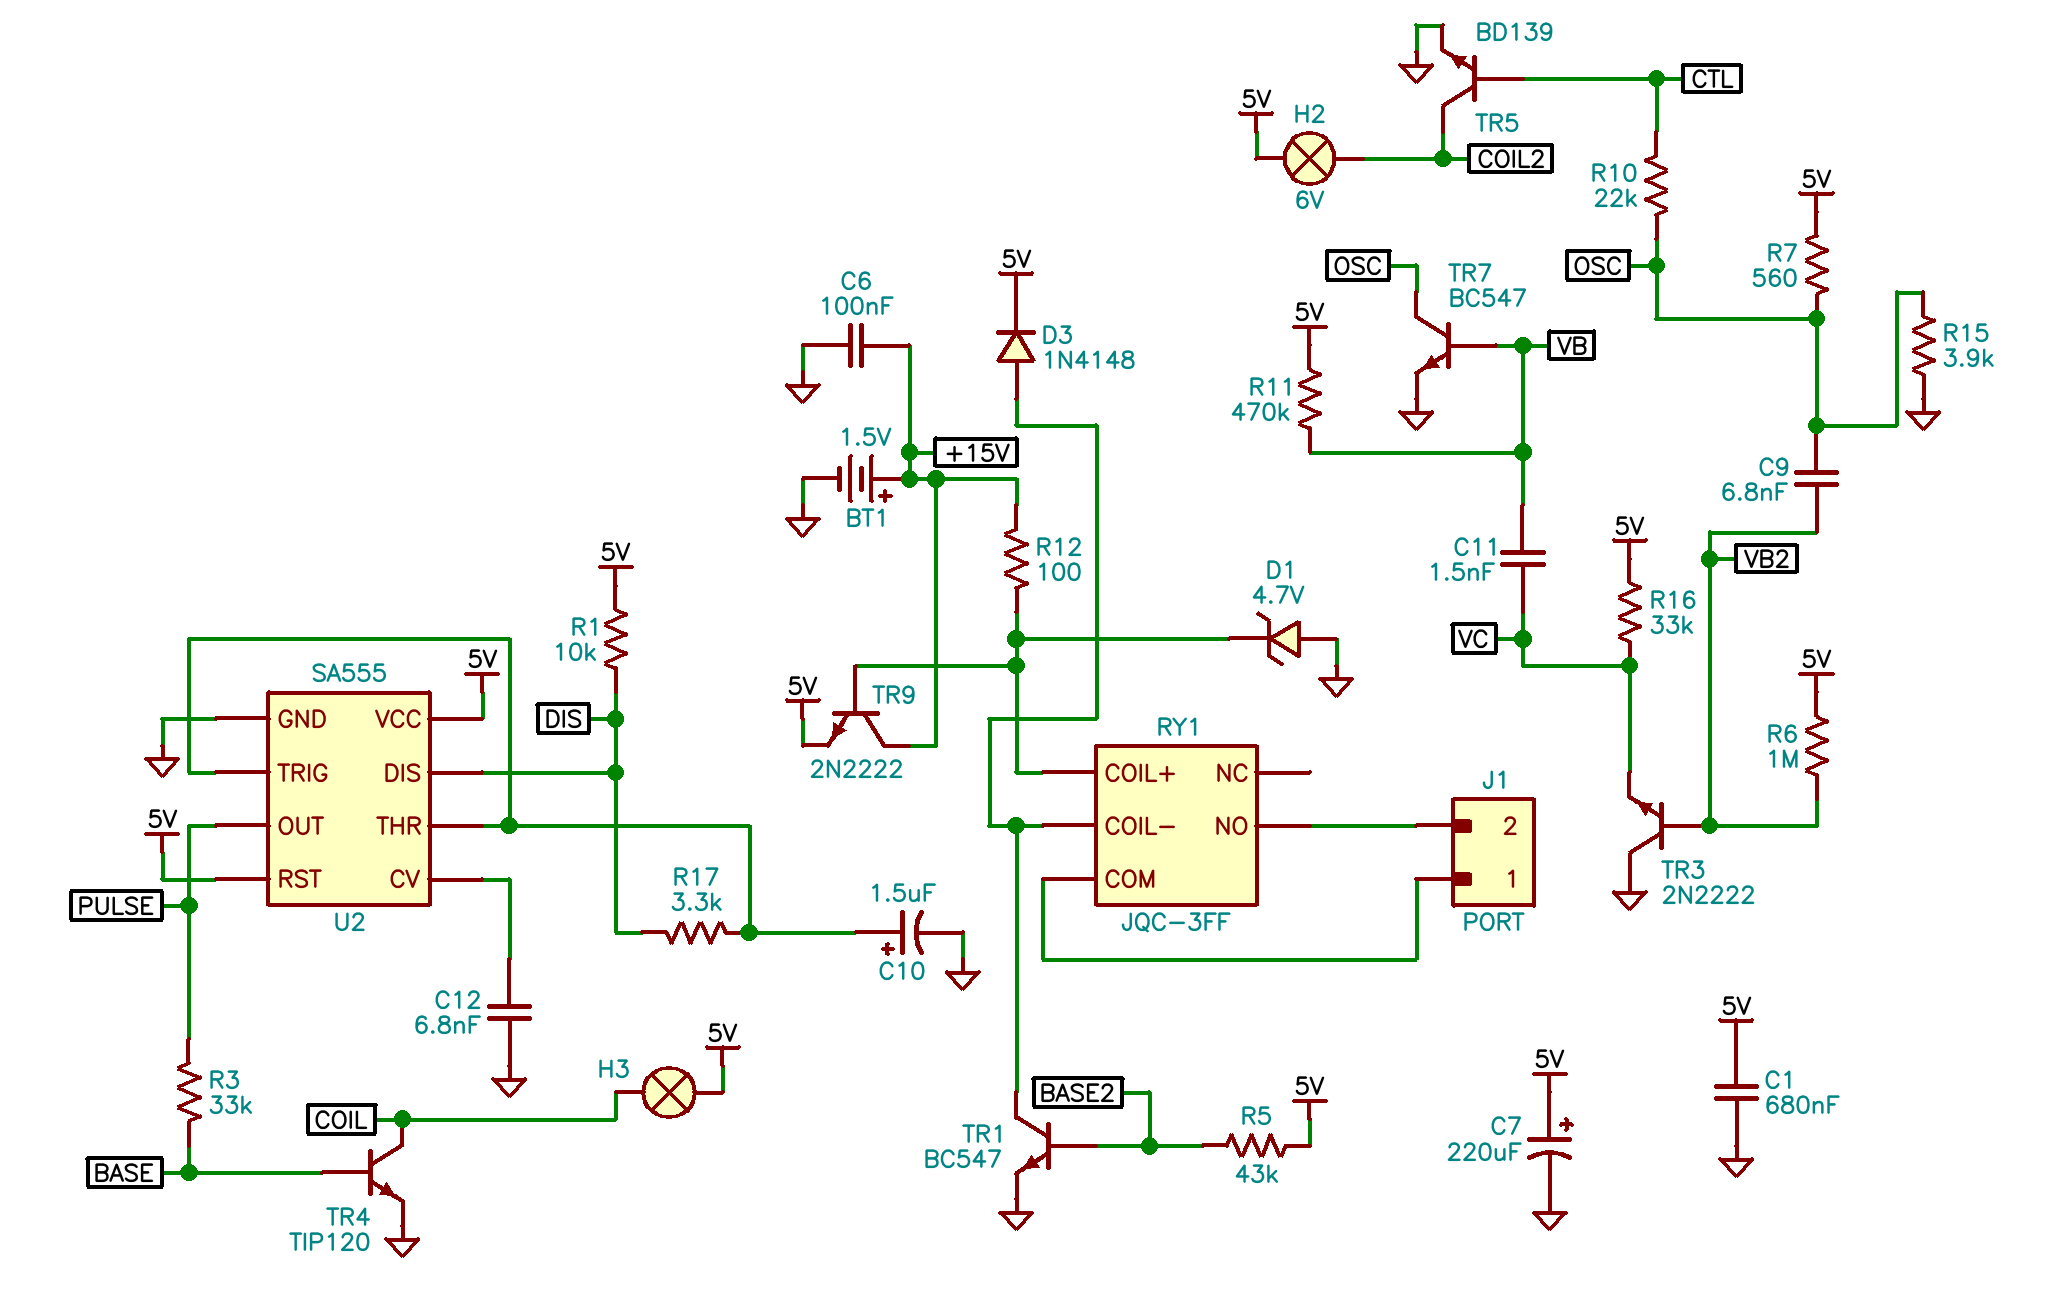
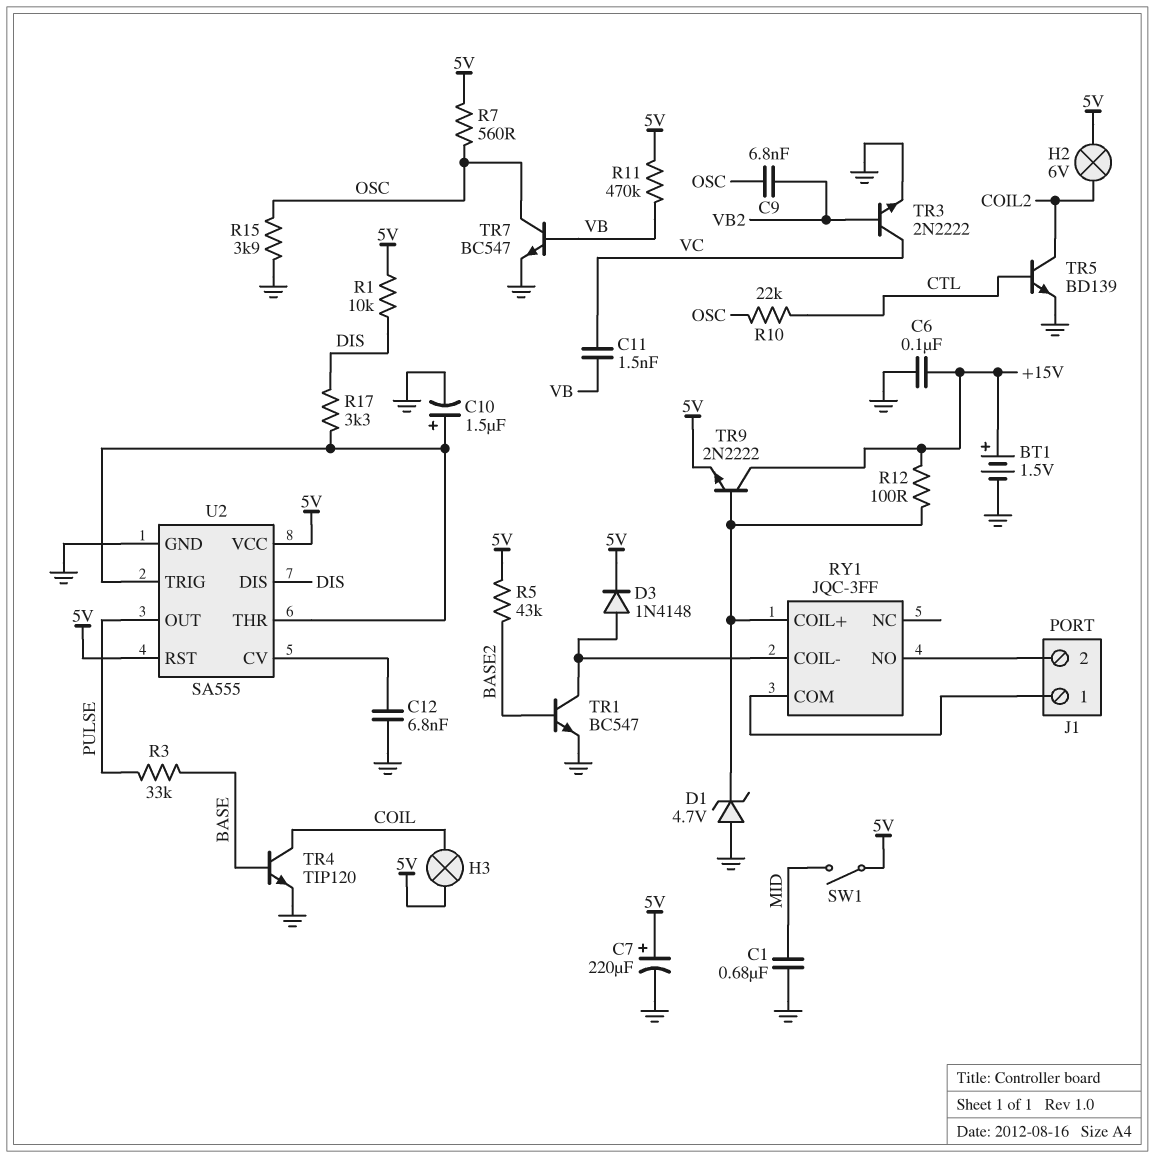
C1: 680nF (5V, GND) -> 680nF (GND, MID)
R6: 1M (5V, VB2) -> none
R16: 33k (5V, VC) -> none
SW1: none -> switch (5V, MID)
TR3: NPN 2N2222 (B VB2, C GND, E VC) -> NPN 2N2222 (B VB2, C VC, E GND)

